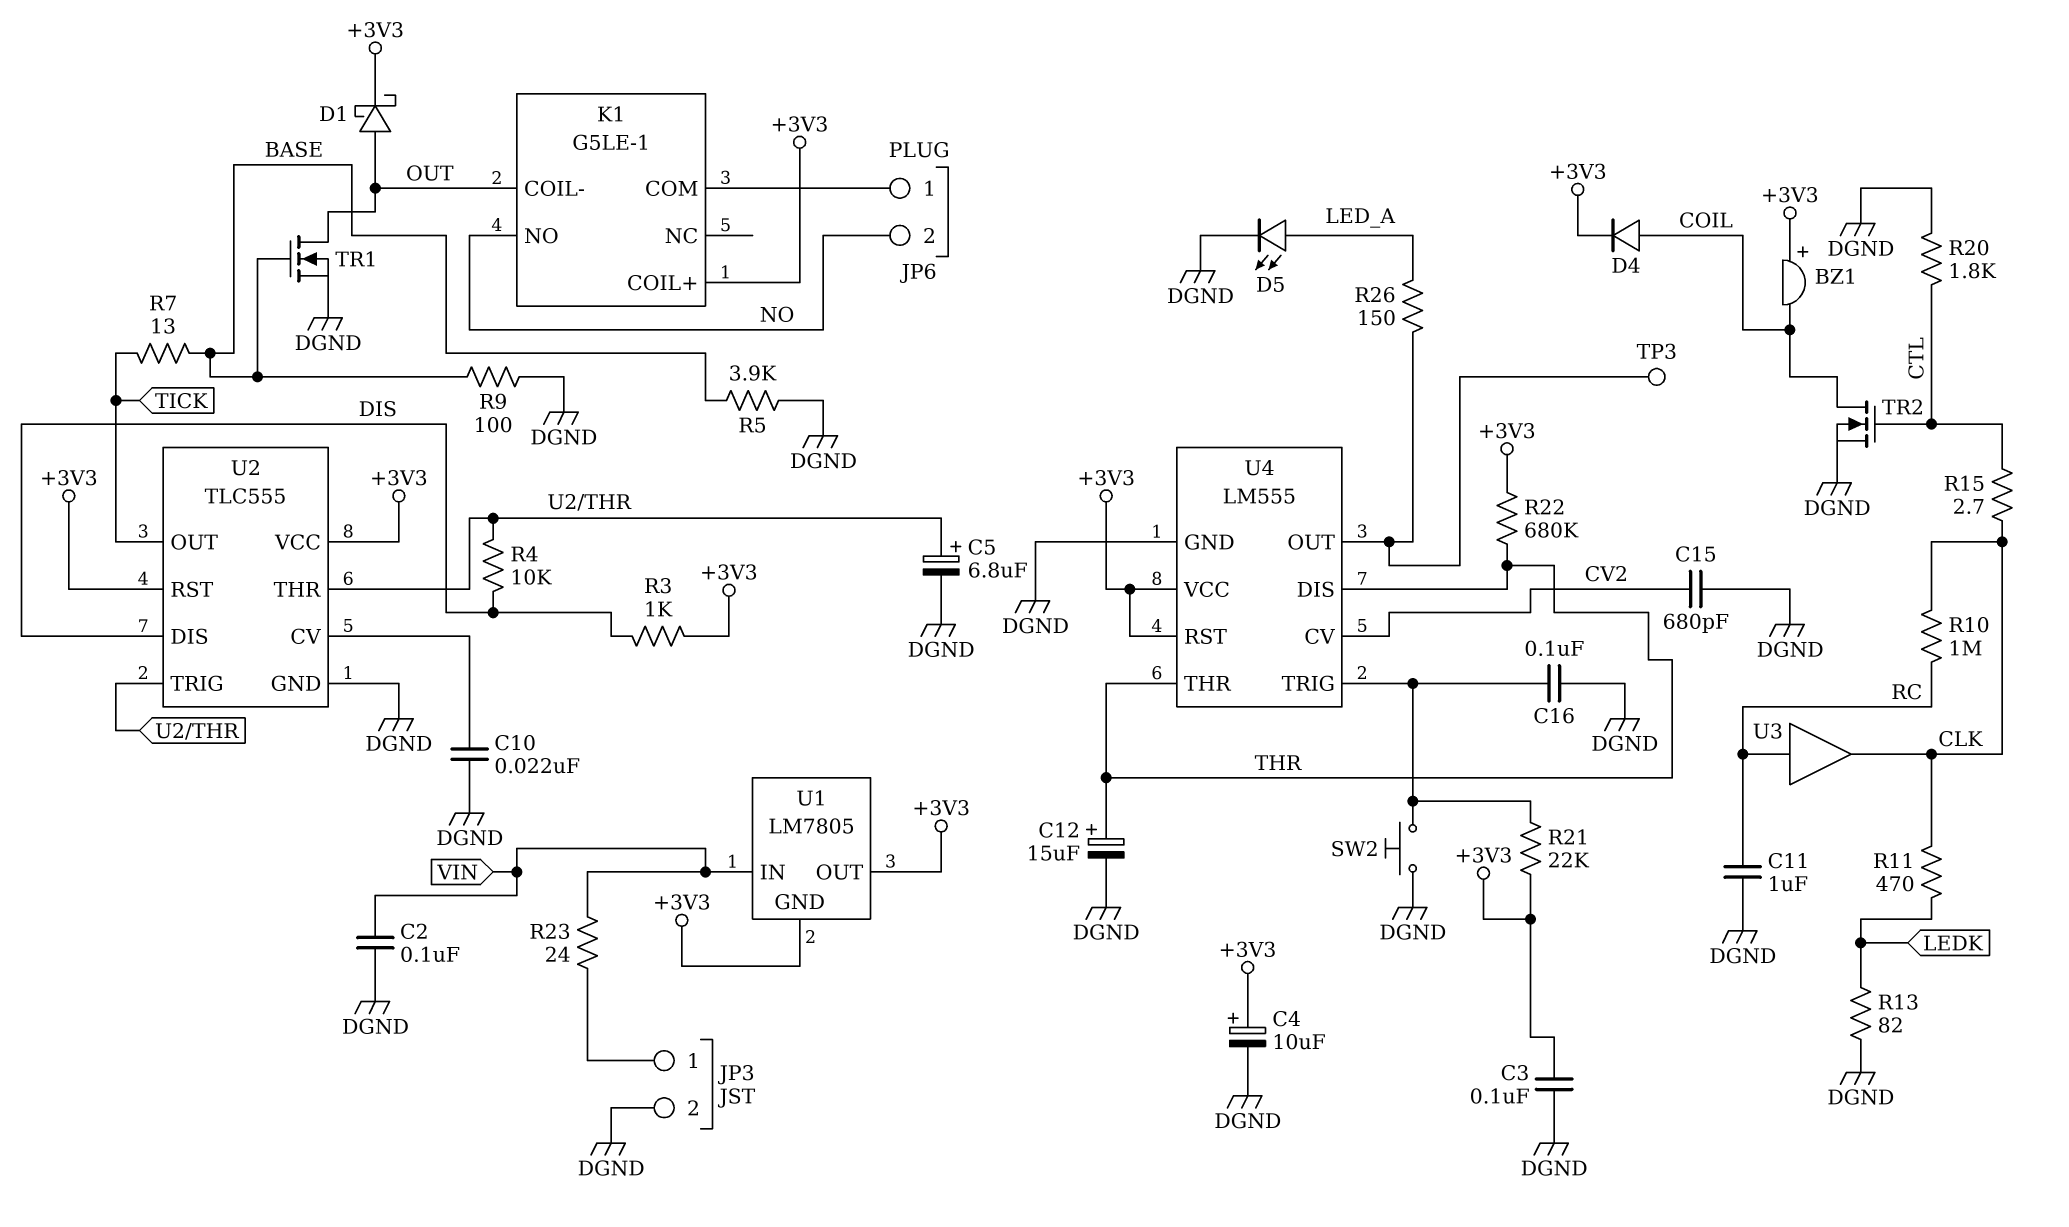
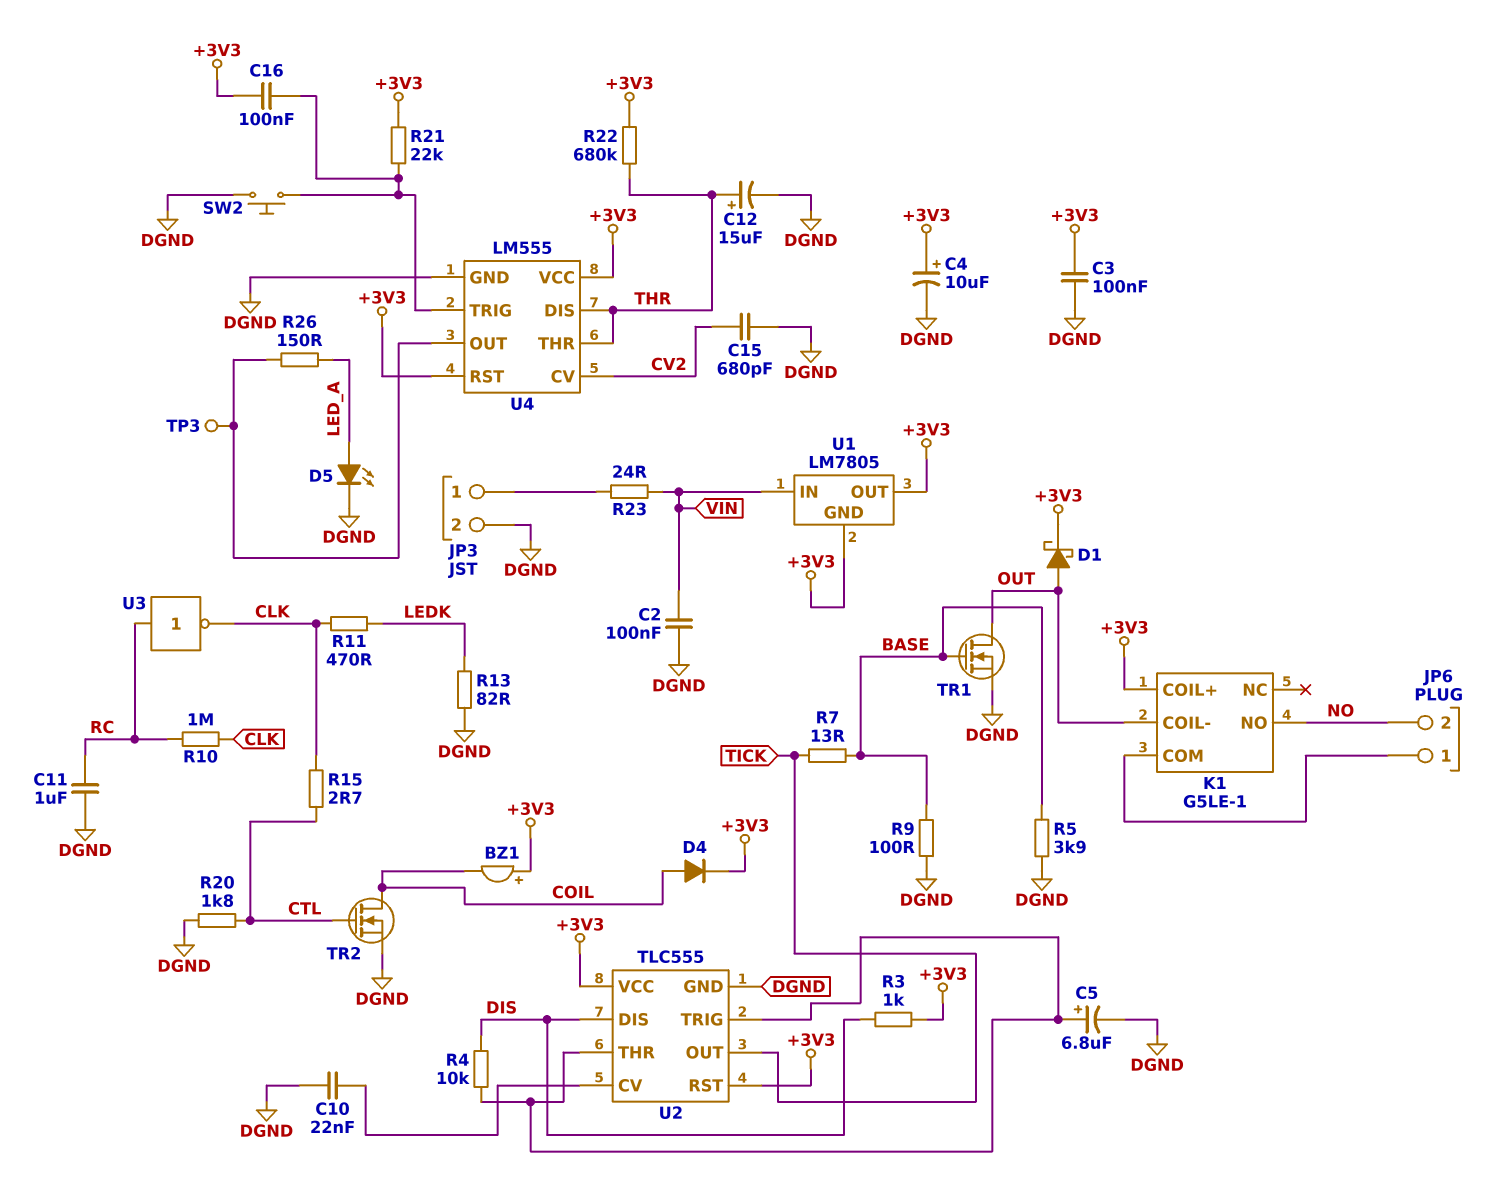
C16: 100nF (DGND, U4/TRIG) -> 100nF (+3V3, U4/TRIG)
U3: buffer (in RC, out CLK) -> NOT (in RC, out CLK)

